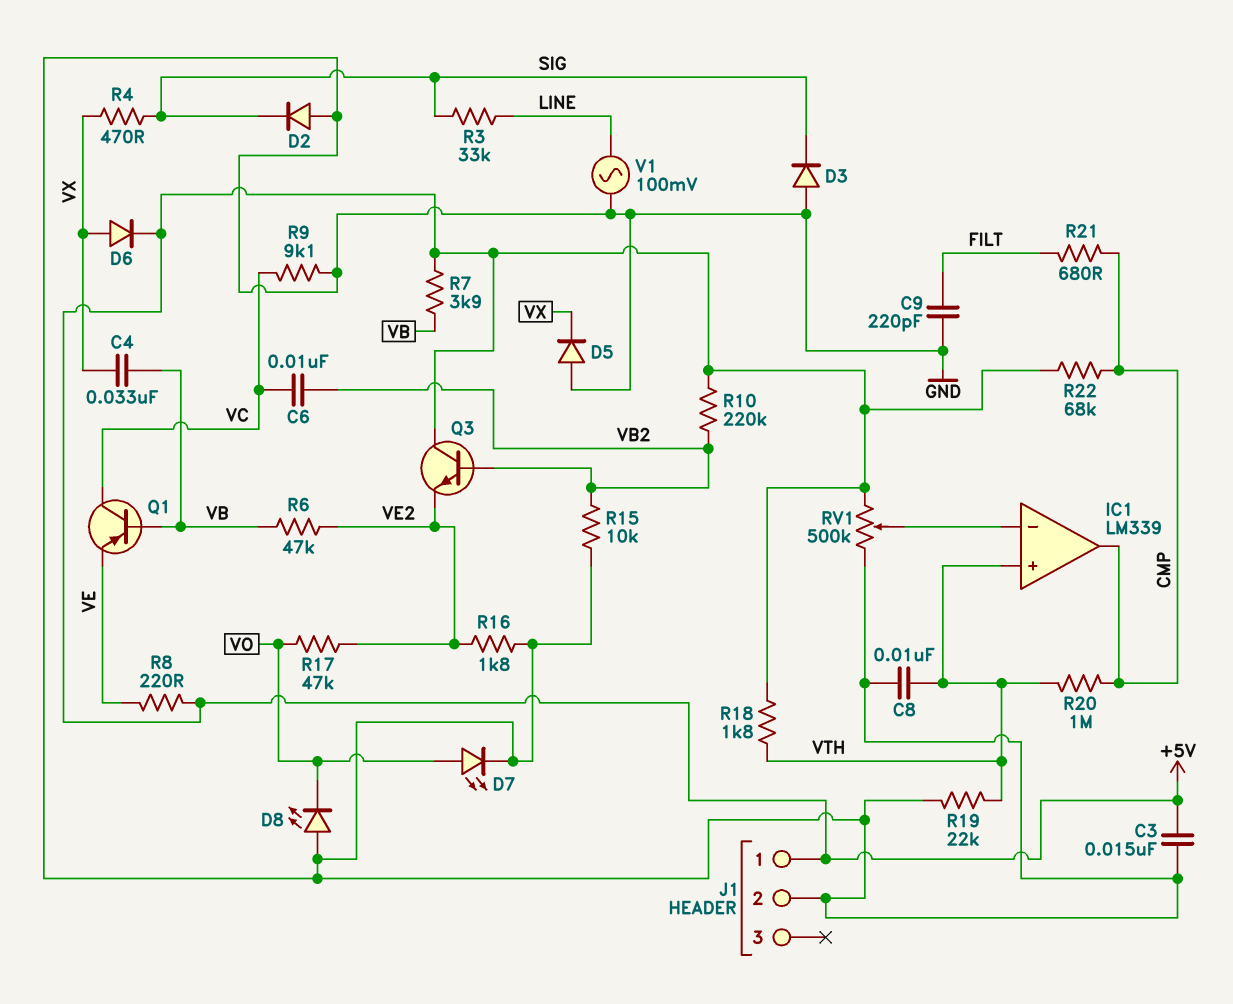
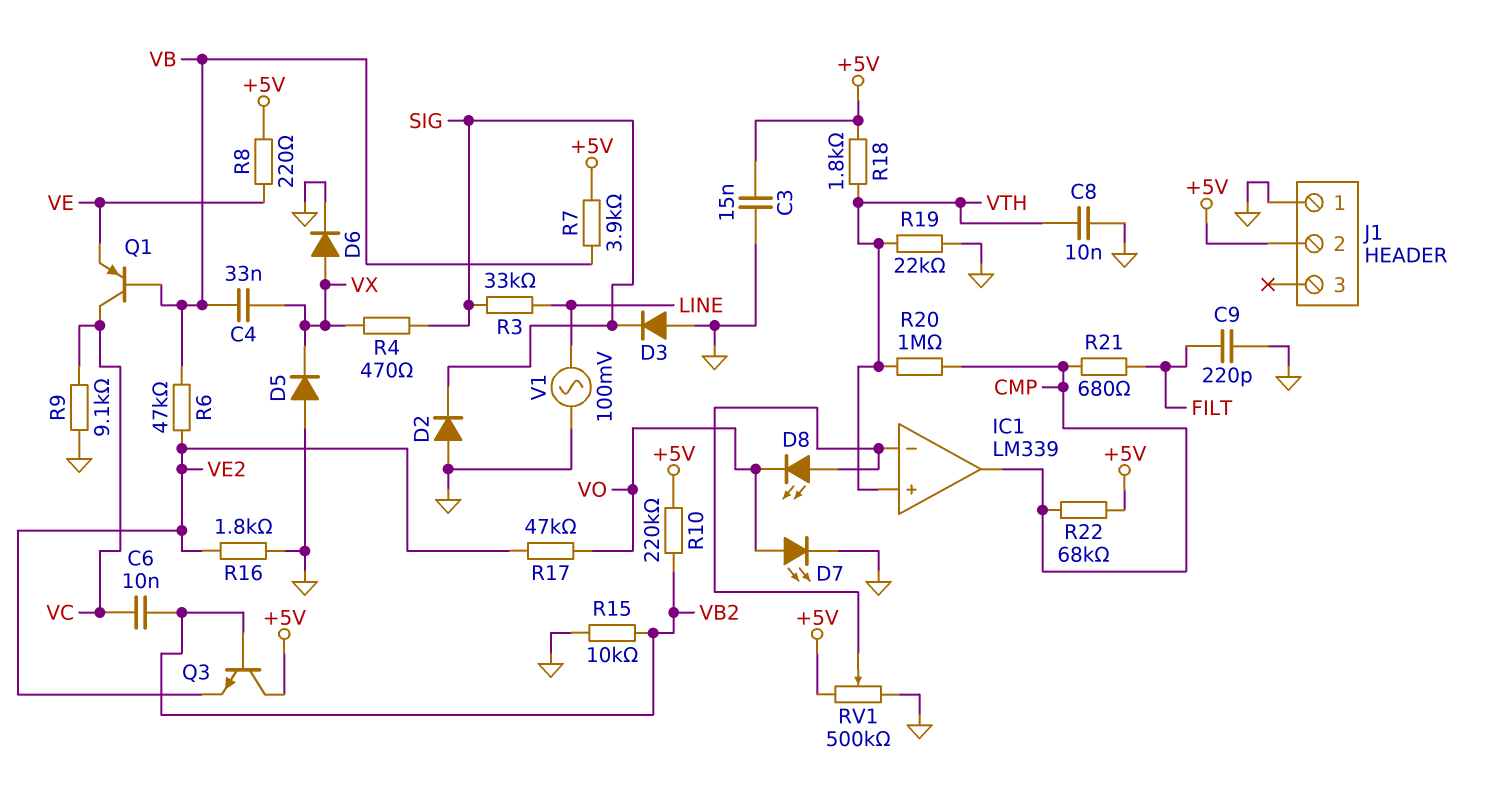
D6: diode (A VX, K +5V) -> diode (A VX, K GND)
D8: LED (A GND, K VO) -> LED (A IC1/in-, K VO)
J1 pin 1: +5V -> GND
J1 pin 2: GND -> +5V

